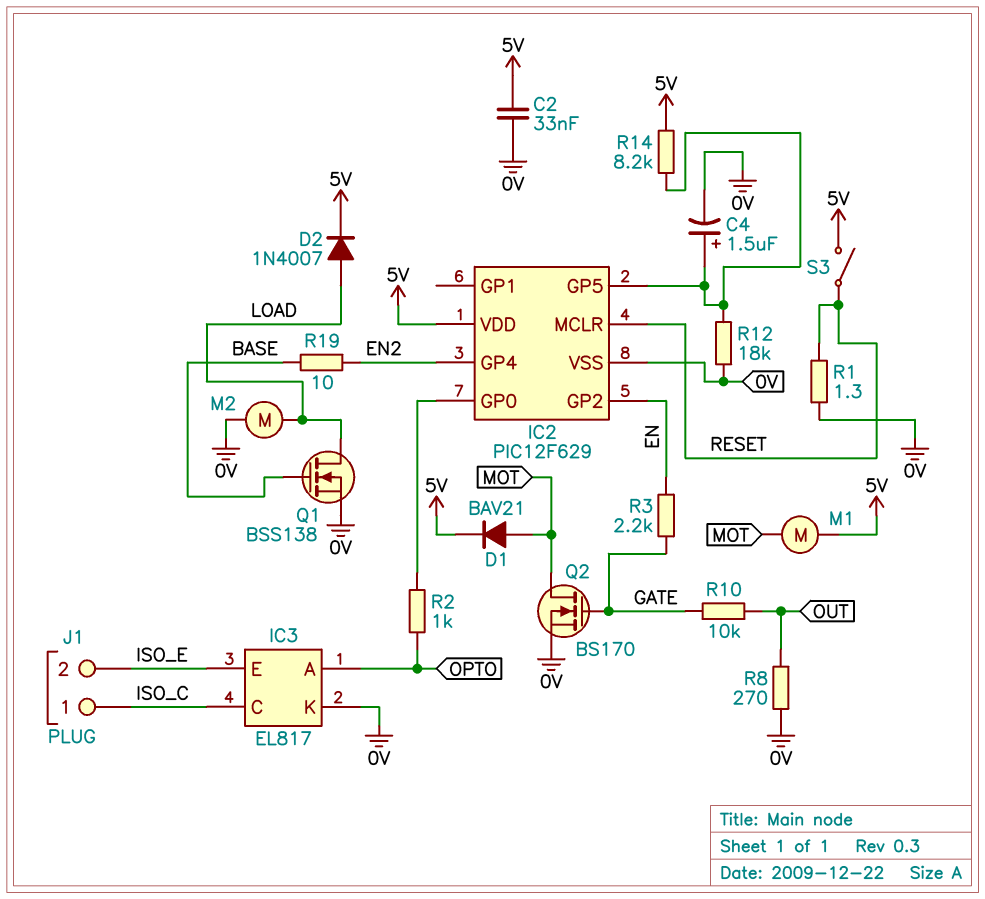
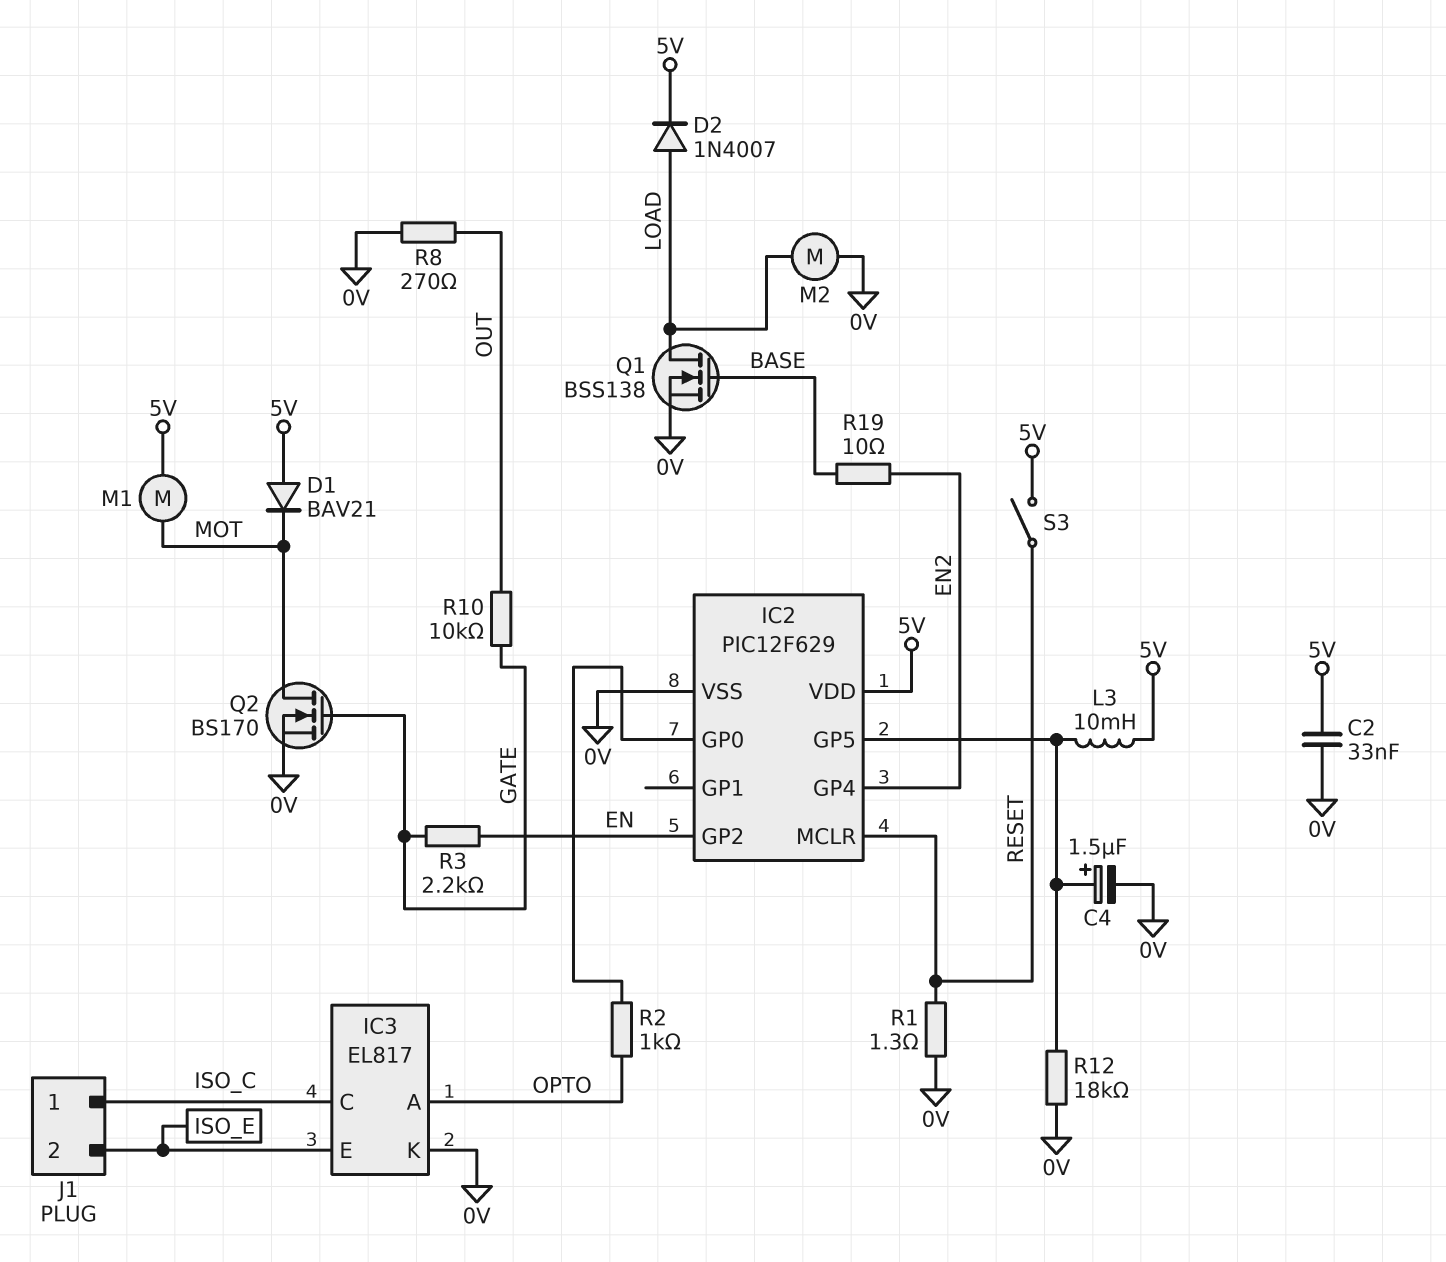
D1: diode BAV21 (A MOT, K 5V) -> diode BAV21 (A 5V, K MOT)
L3: none -> 10mH (5V, IC2/GP5)
R14: 8.2k (5V, IC2/GP5) -> none

